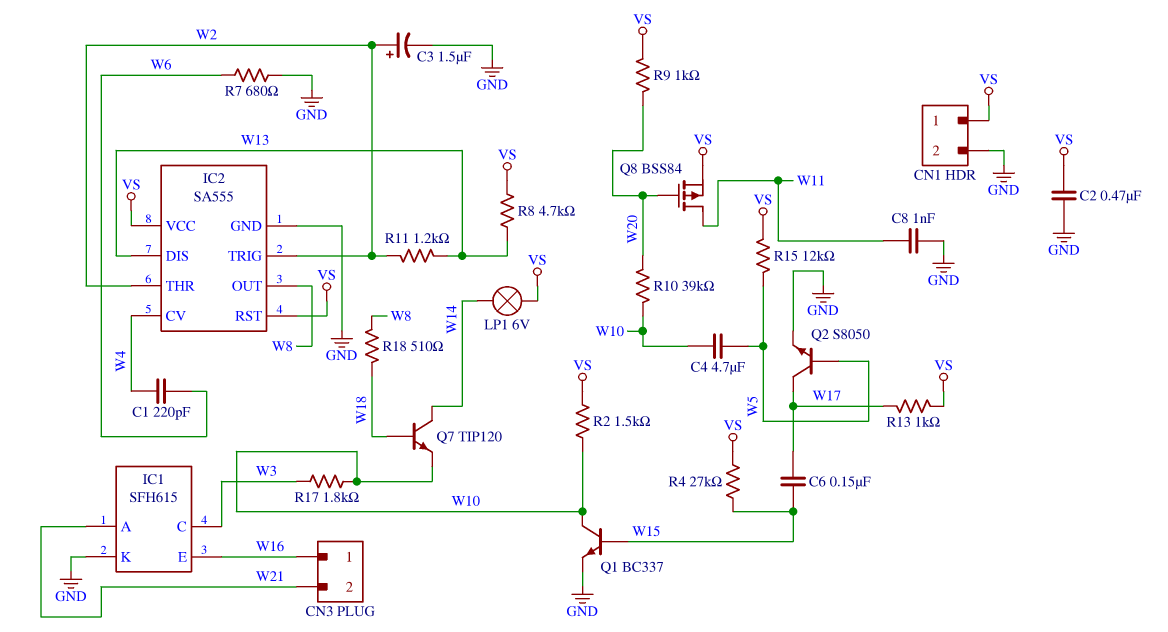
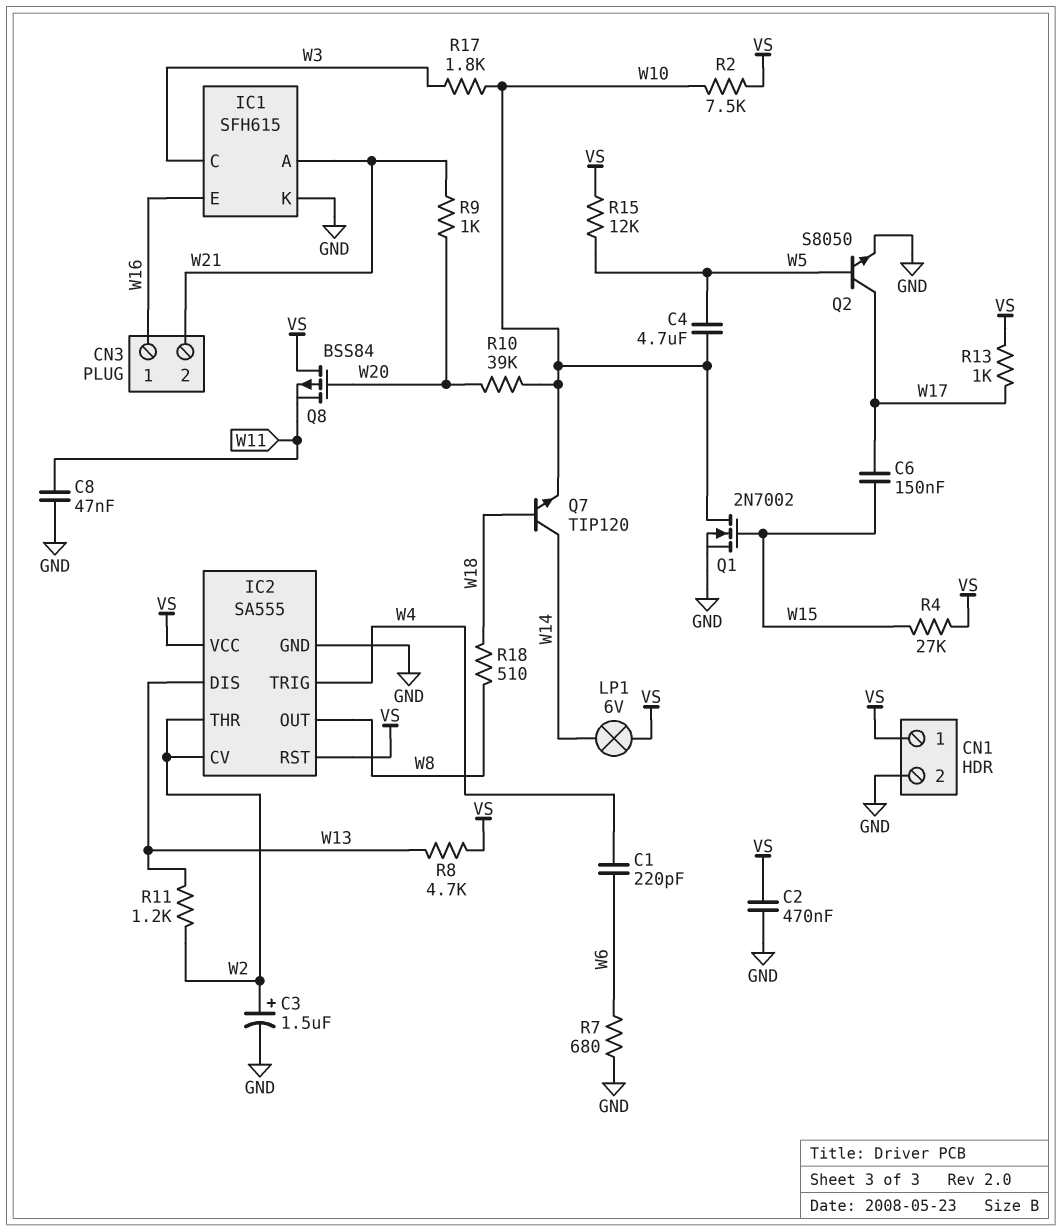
C8: 1nF (GND, W11) -> 47nF (GND, W11)
IC2 pin CV: W4 -> W2
IC2 pin TRIG: W2 -> W4
Q1: NPN BC337 (B W15, C W10, E GND) -> NMOS 2N7002 (G W15, D W10, S GND)
Q8: PMOS BSS84 (G W20, D W11, S VS) -> PMOS BSS84 (G W20, D VS, S W11)
R2: 1.5k (VS, W10) -> 7.5k (VS, W10)
R9: 1k (VS, W20) -> 1k (W20, W21)

